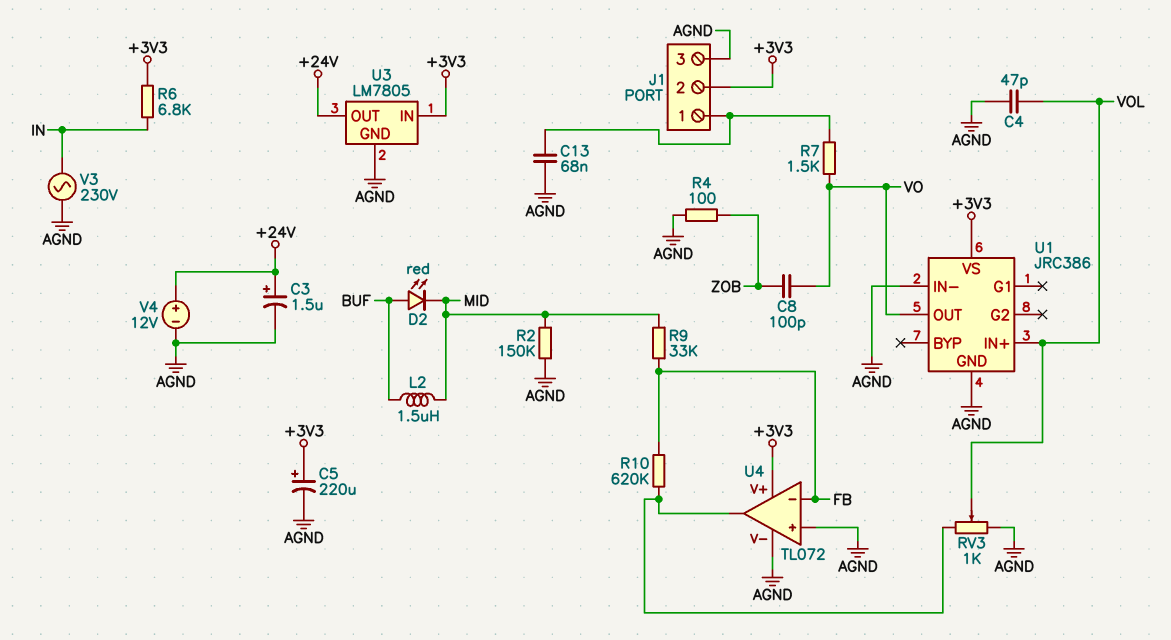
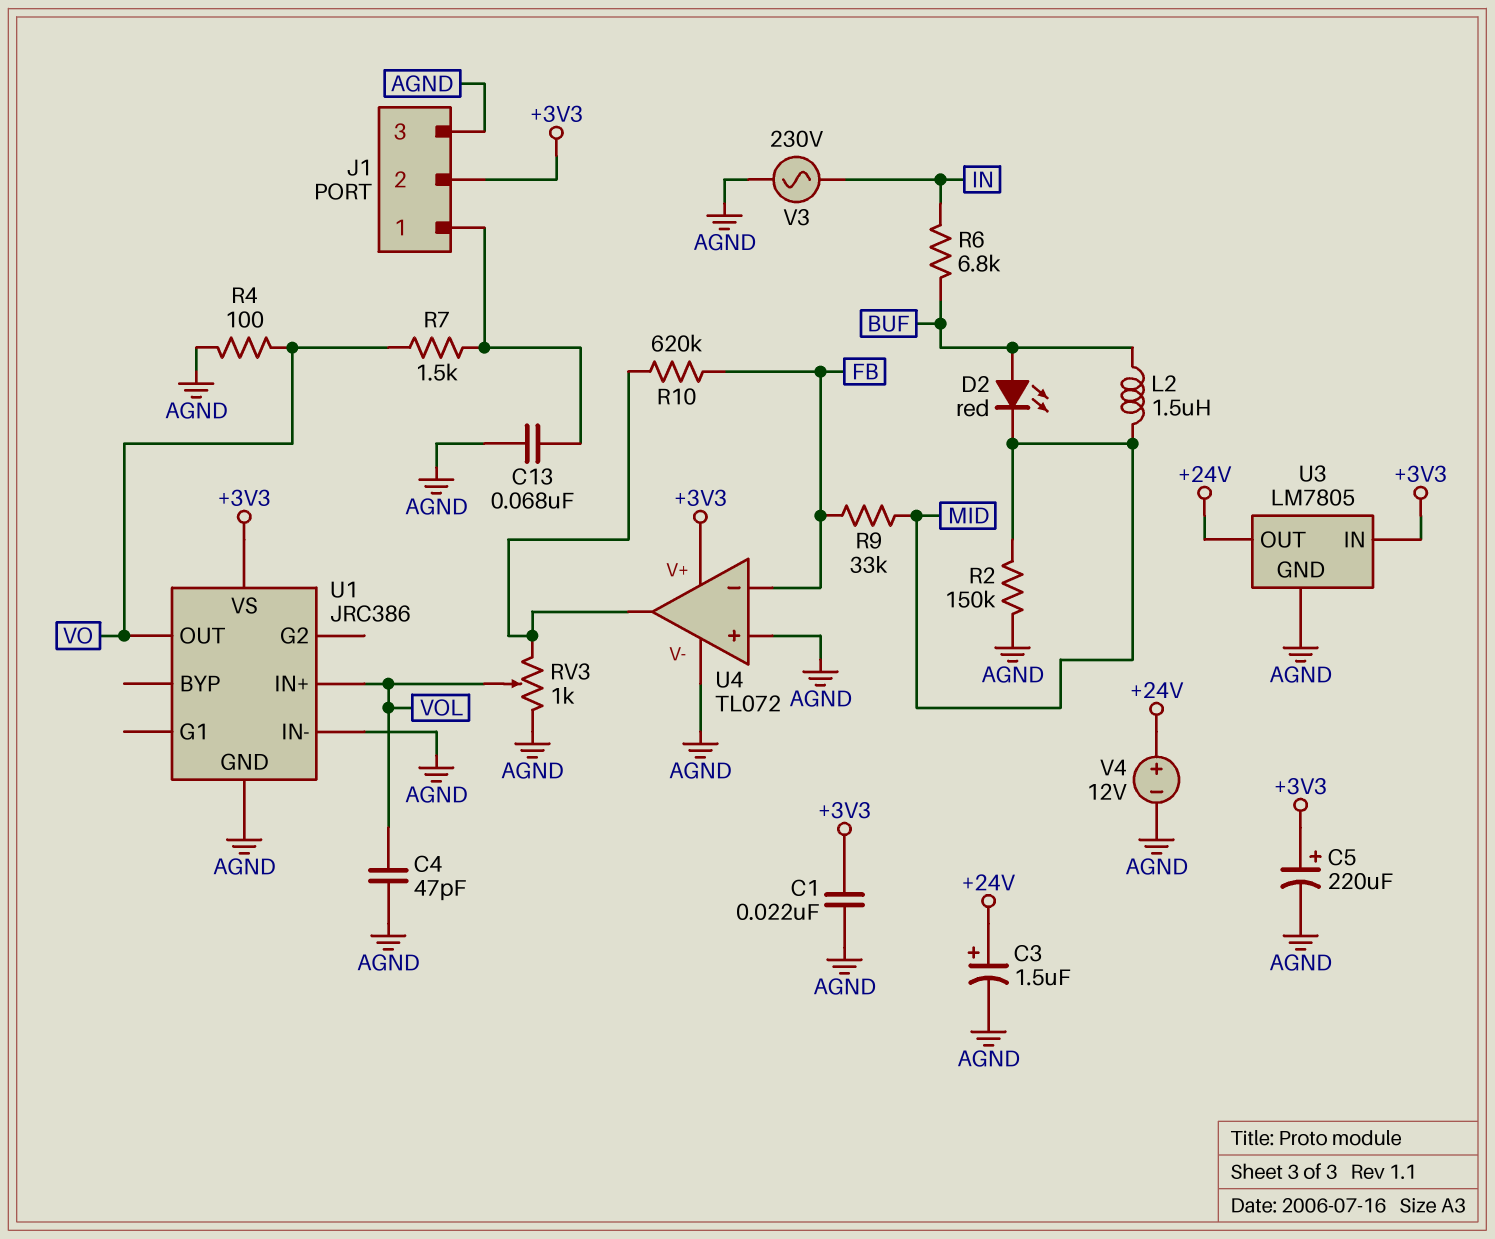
C1: none -> 22nF (+3V3, AGND)
C8: 100pF (VO, ZOB) -> none
R4: 100 (AGND, ZOB) -> 100 (AGND, VO)
R6: 6.8k (+3V3, IN) -> 6.8k (BUF, IN)

